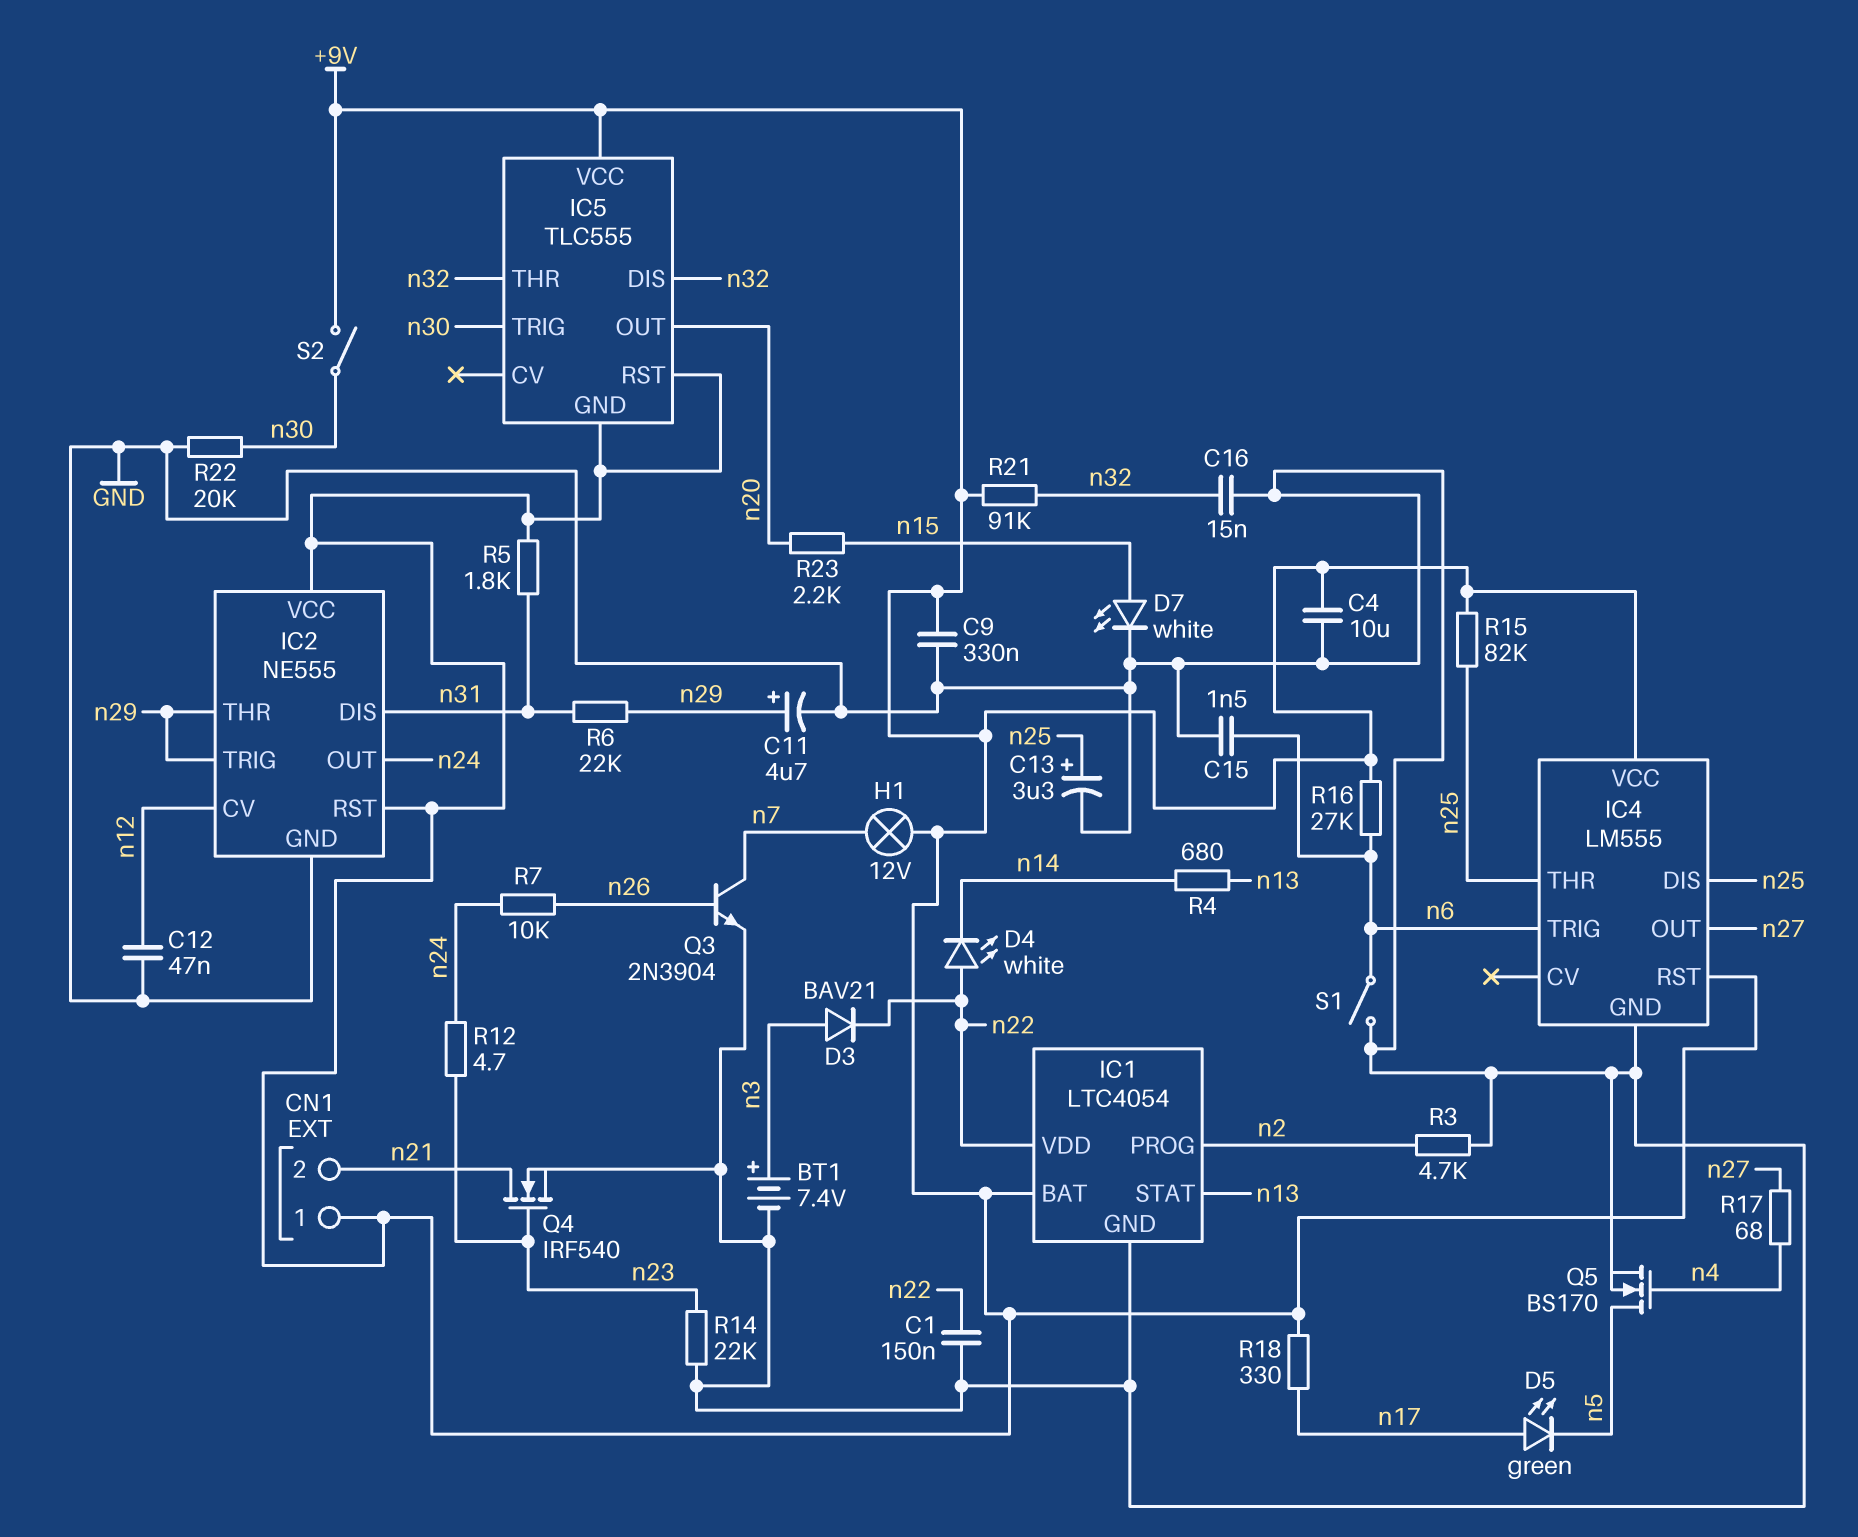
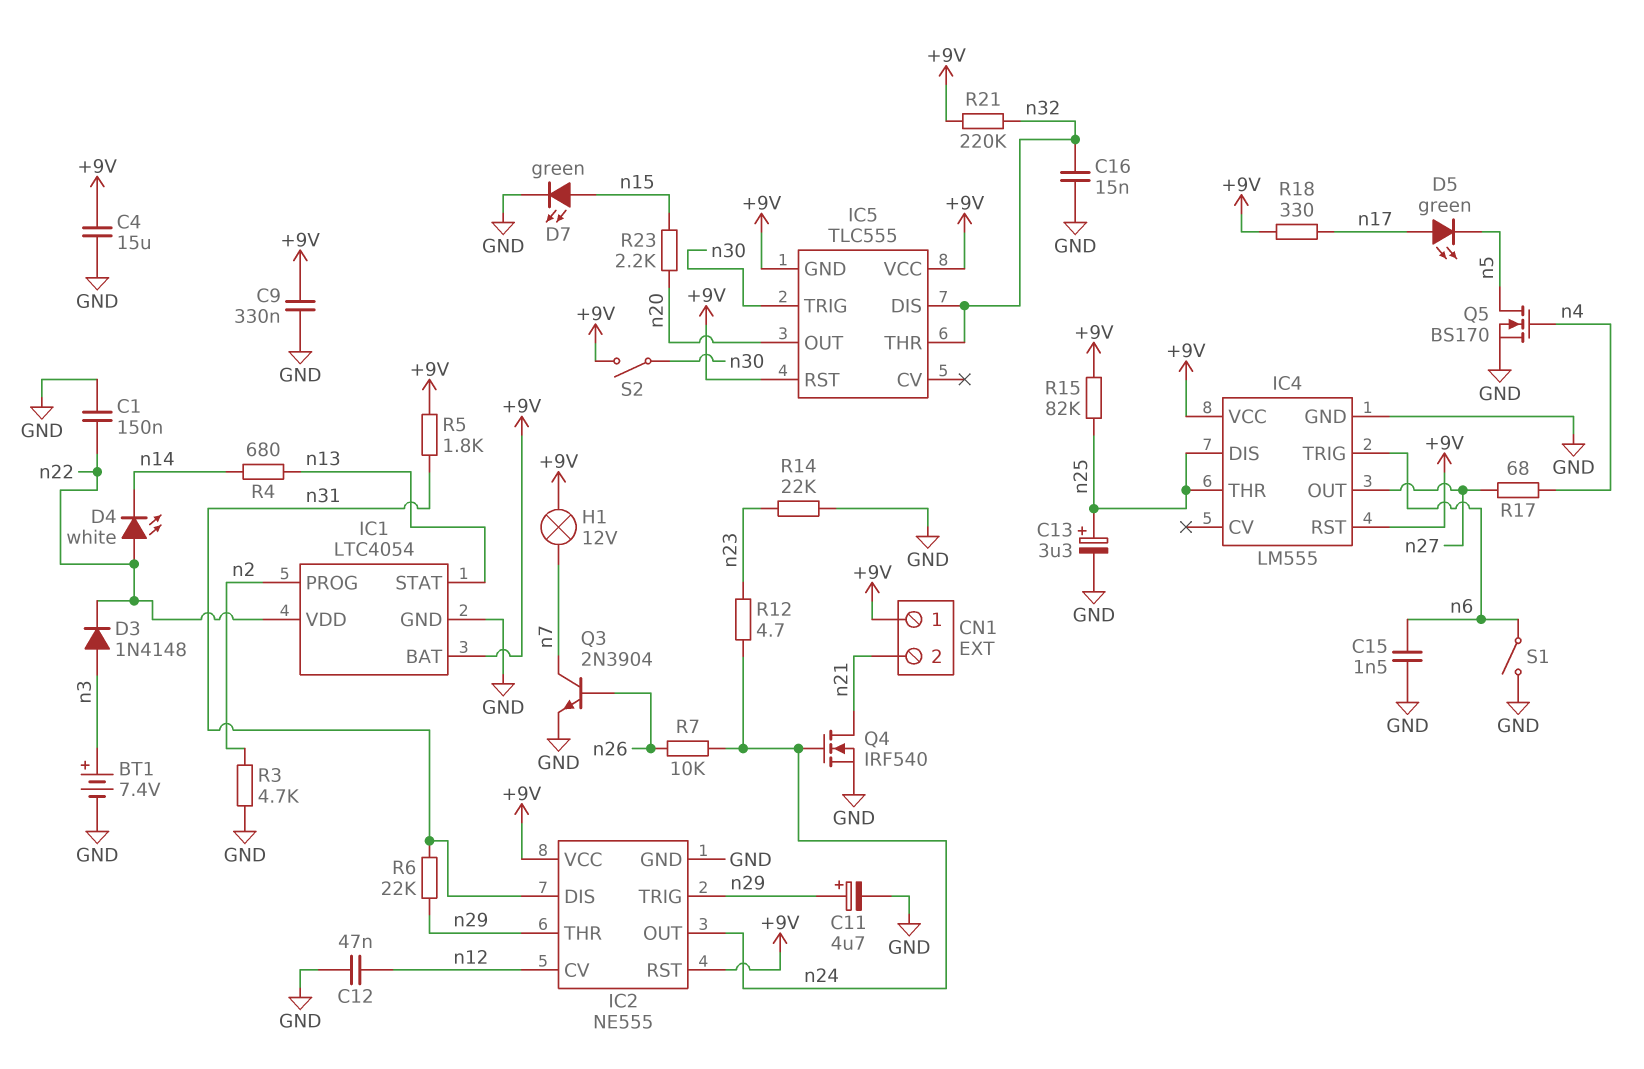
C4: 10uF (+9V, GND) -> 15uF (+9V, GND)
D3: diode BAV21 (A n3, K n22) -> diode 1N4148 (A n3, K n22)
D7: LED white (A n15, K GND) -> LED green (A n15, K GND)
Q4: NMOS IRF540 (G n23, D n21, S GND) -> NMOS IRF540 (G n24, D n21, S GND)
R16: 27k (+9V, n6) -> none
R21: 91k (+9V, n32) -> 220k (+9V, n32)
R22: 20k (GND, n30) -> none

